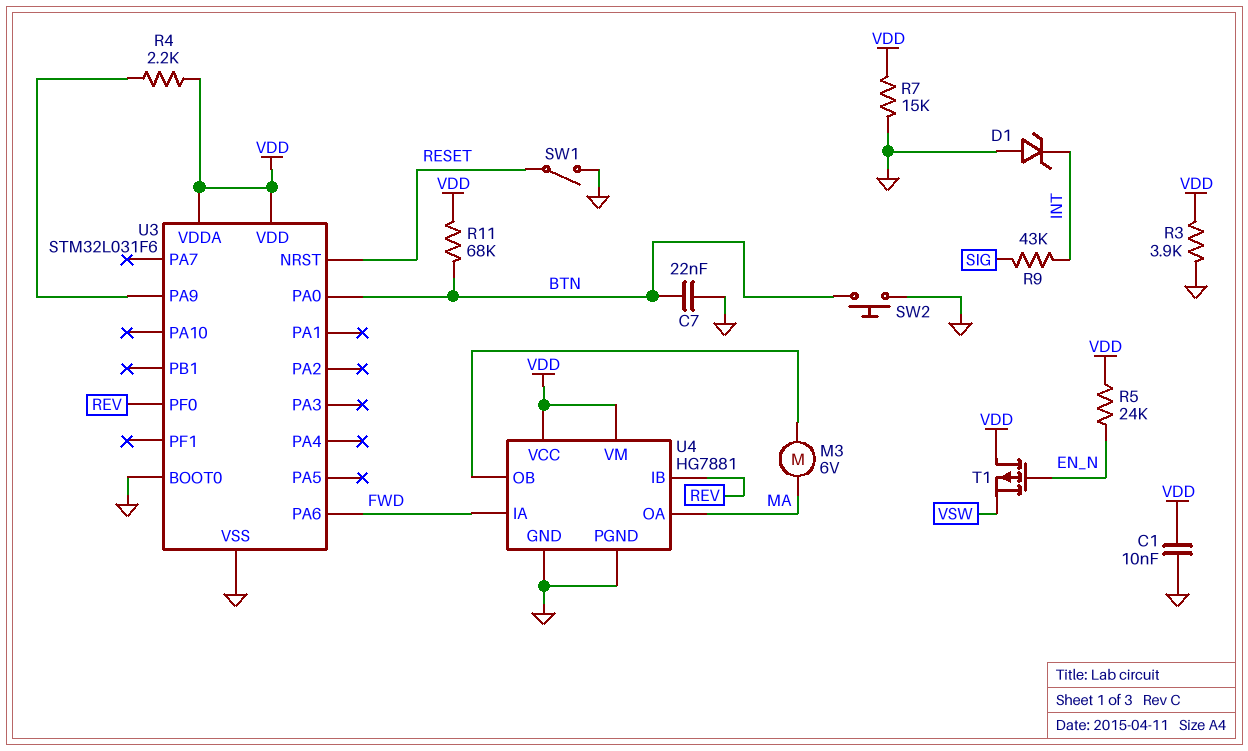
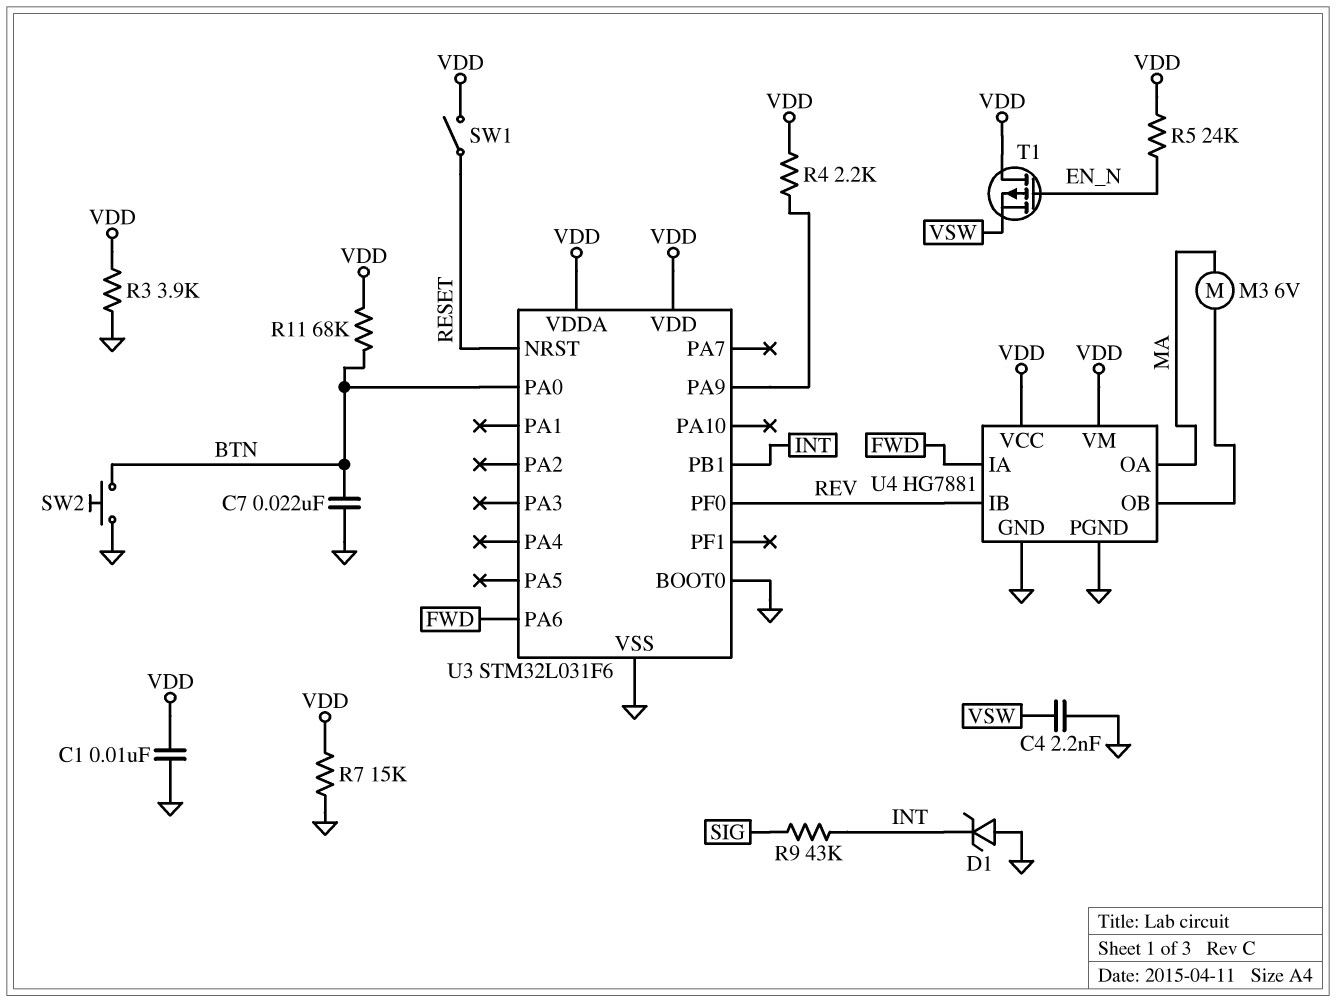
C4: none -> 2.2nF (GND, VSW)
SW1: switch (GND, RESET) -> switch (RESET, VDD)
U3 pin PB1: none -> INT

